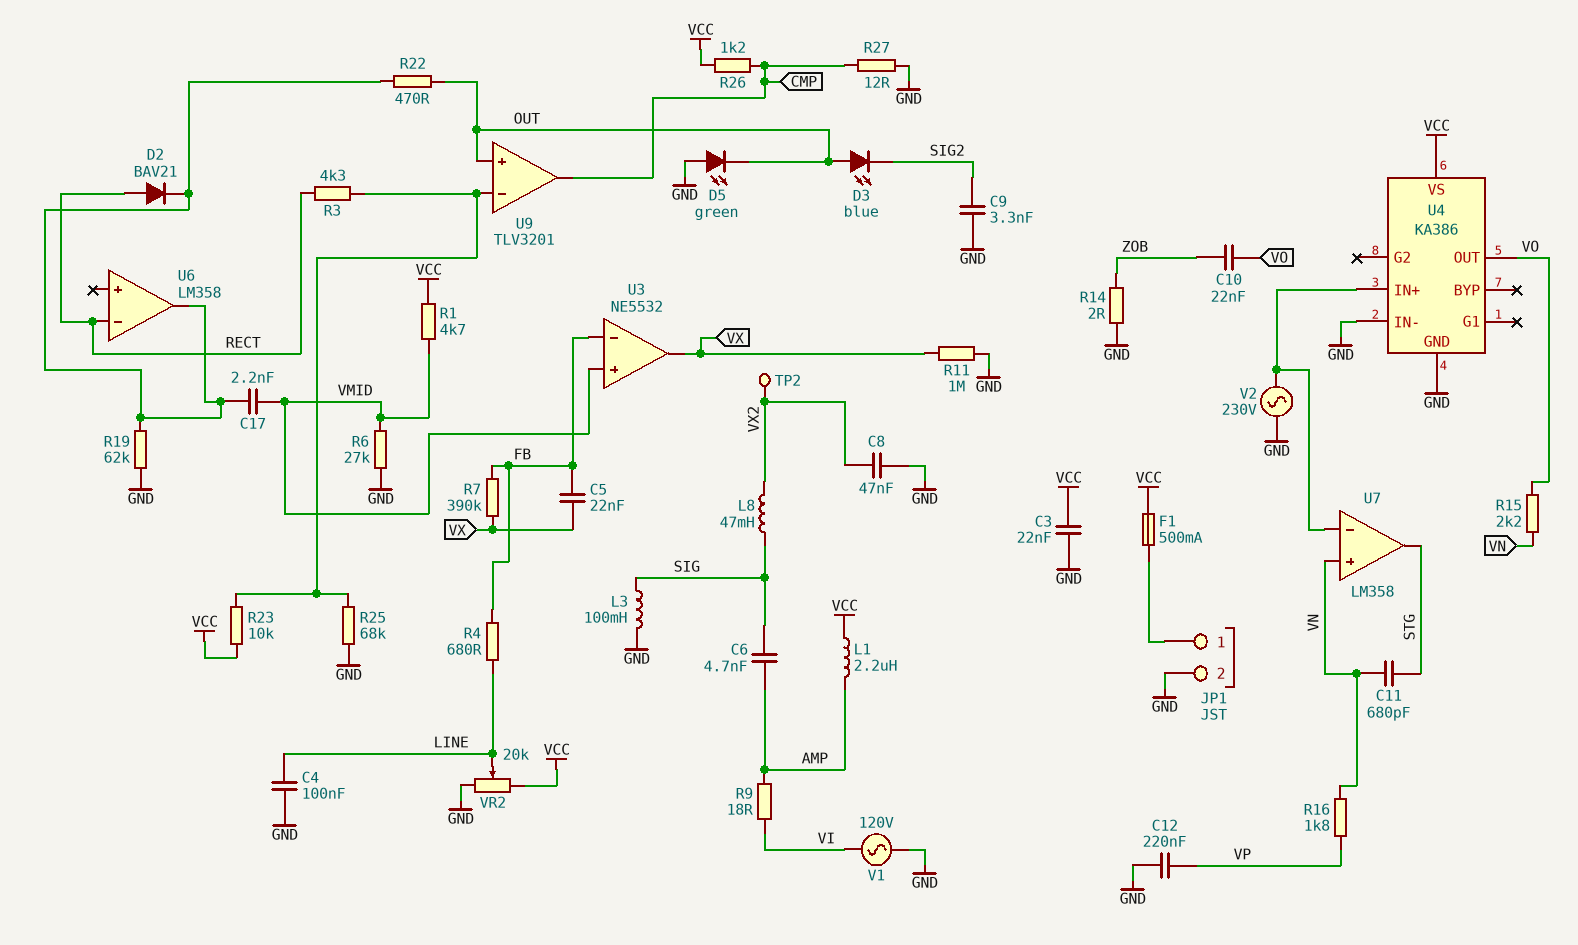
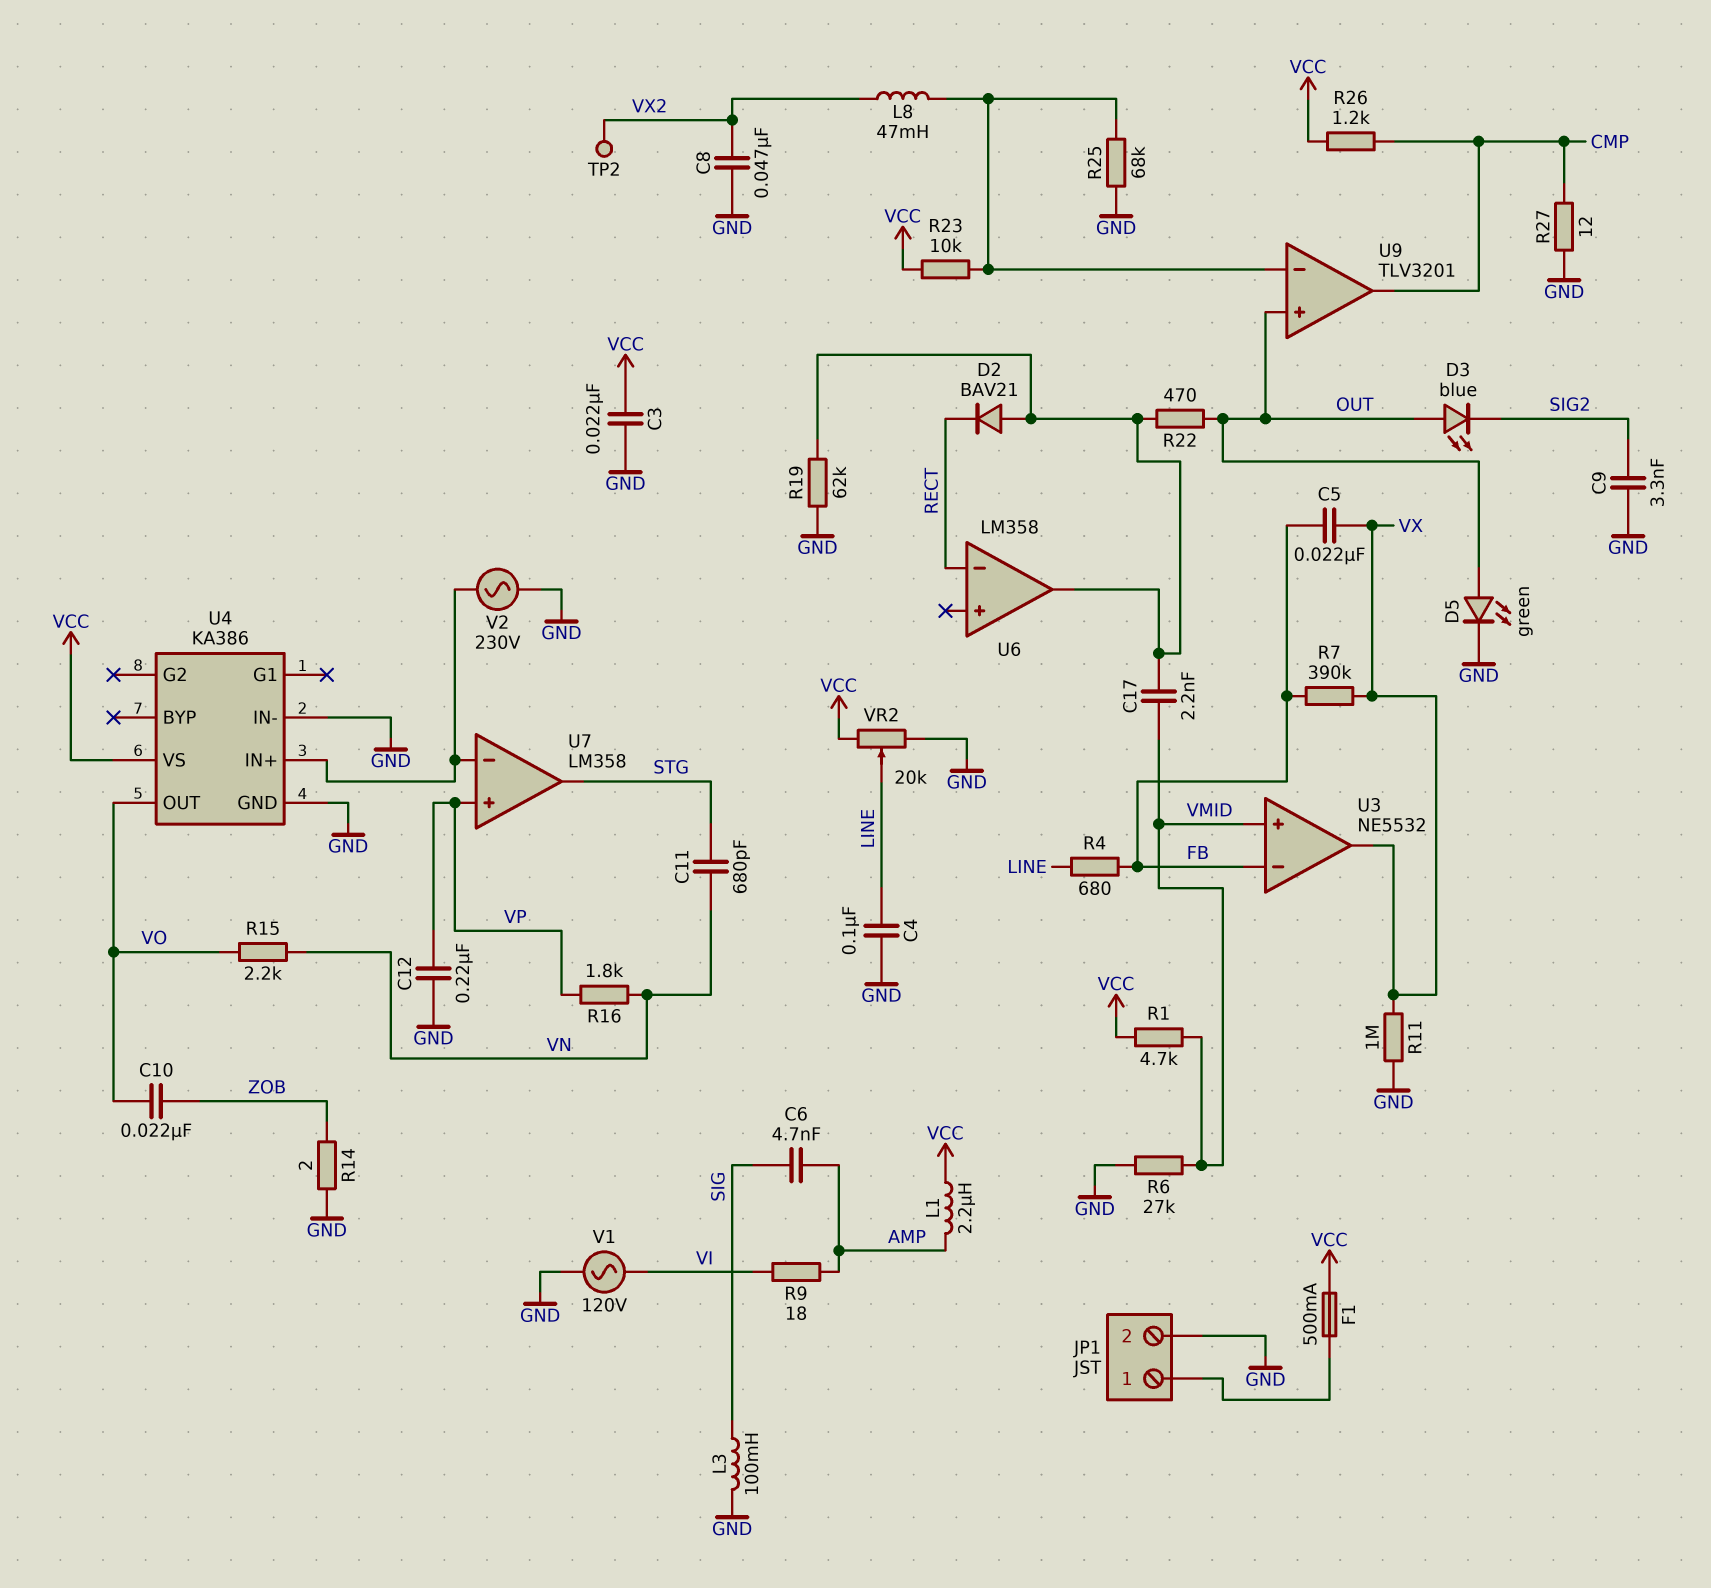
D2: diode BAV21 (A RECT, K U6/out) -> diode BAV21 (A U6/out, K RECT)
D5: LED green (A GND, K OUT) -> LED green (A OUT, K GND)
L8: 47mH (SIG, VX2) -> 47mH (U9/in-, VX2)
R3: 4.3k (RECT, U9/in-) -> none
U7 pin in+: VN -> VP

